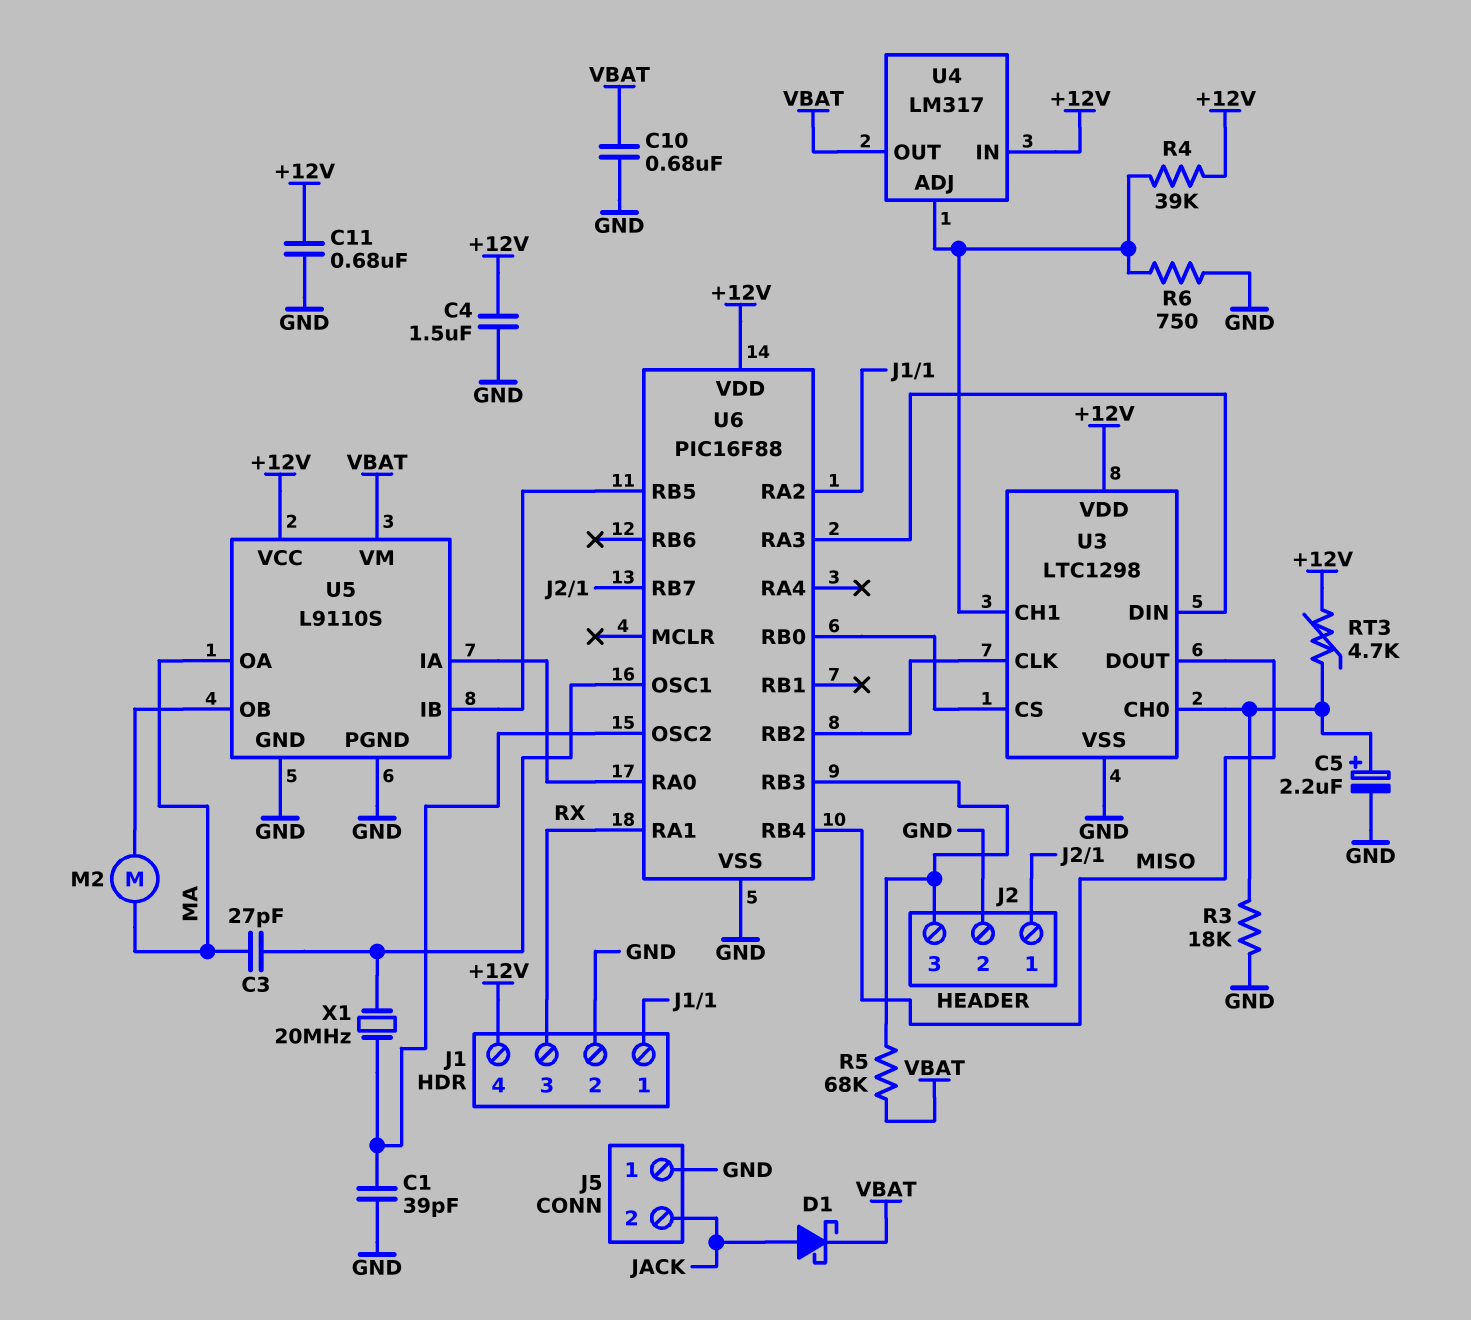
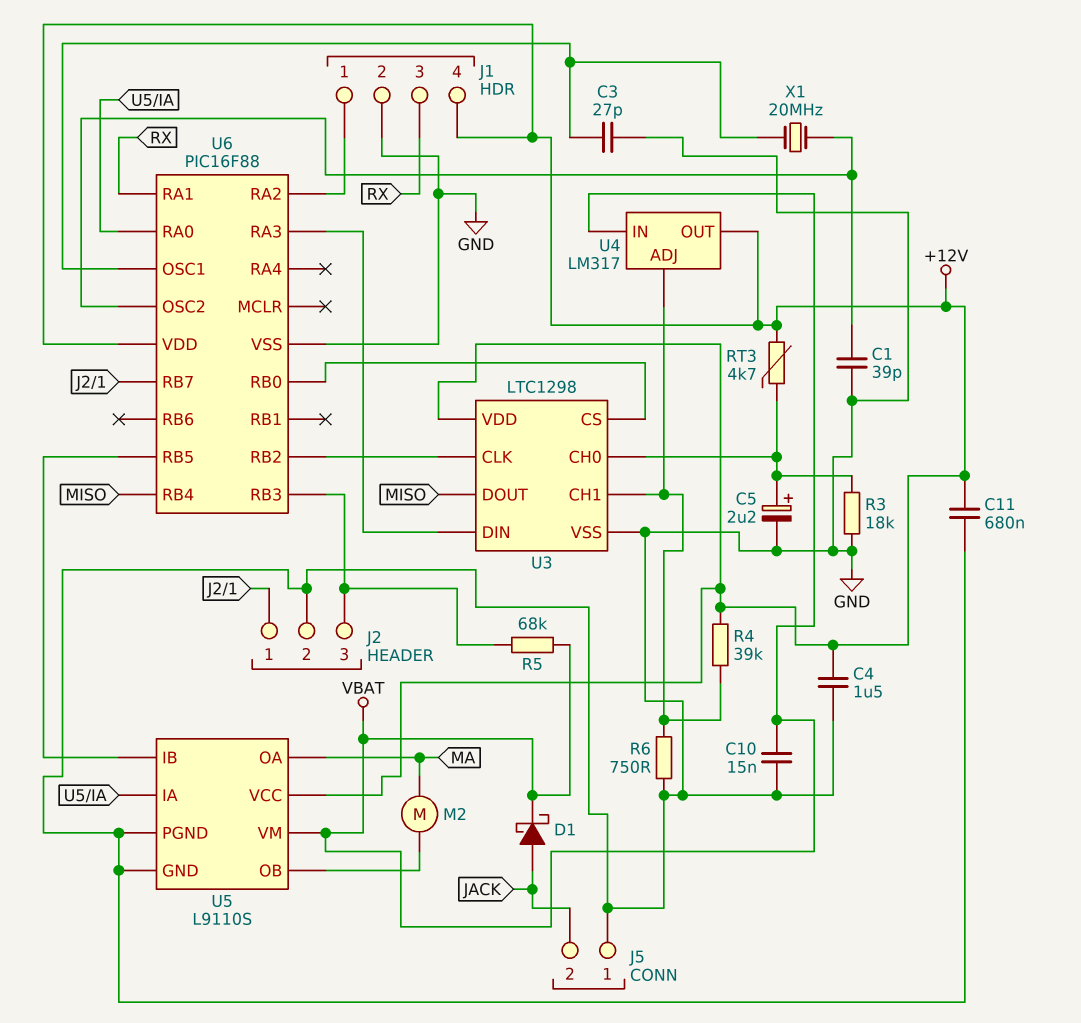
C3: 27pF (MA, U6/OSC1) -> 27pF (GND, U6/OSC1)
C10: 680nF (GND, VBAT) -> 15nF (GND, VBAT)
U4 pin IN: +12V -> VBAT
U4 pin OUT: VBAT -> +12V

